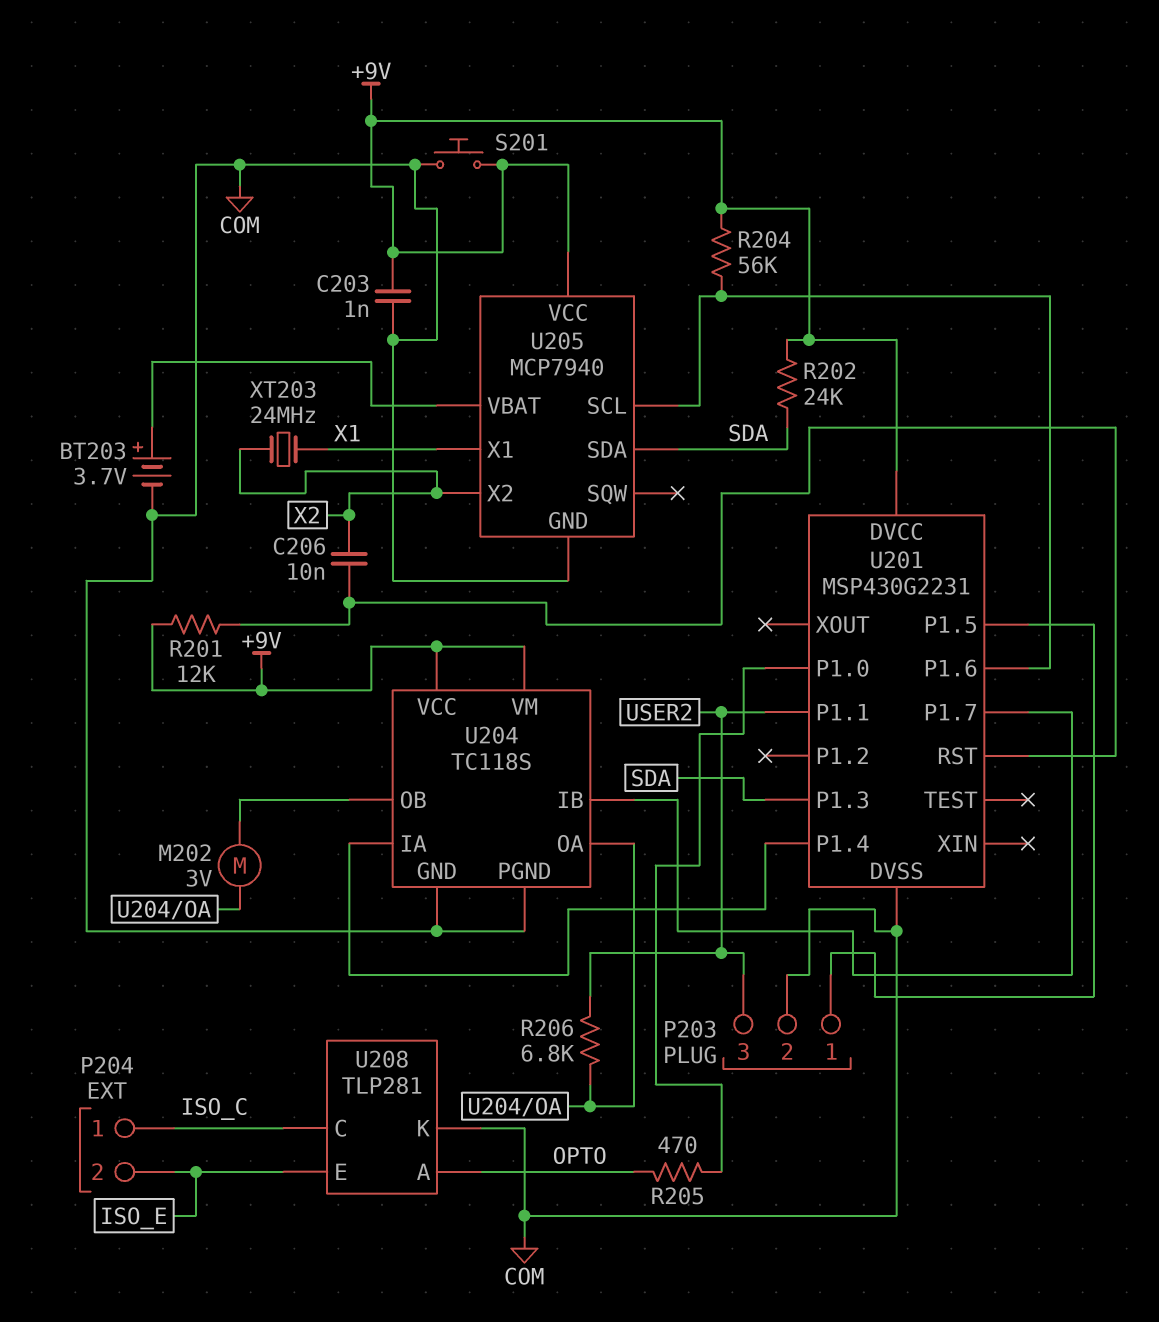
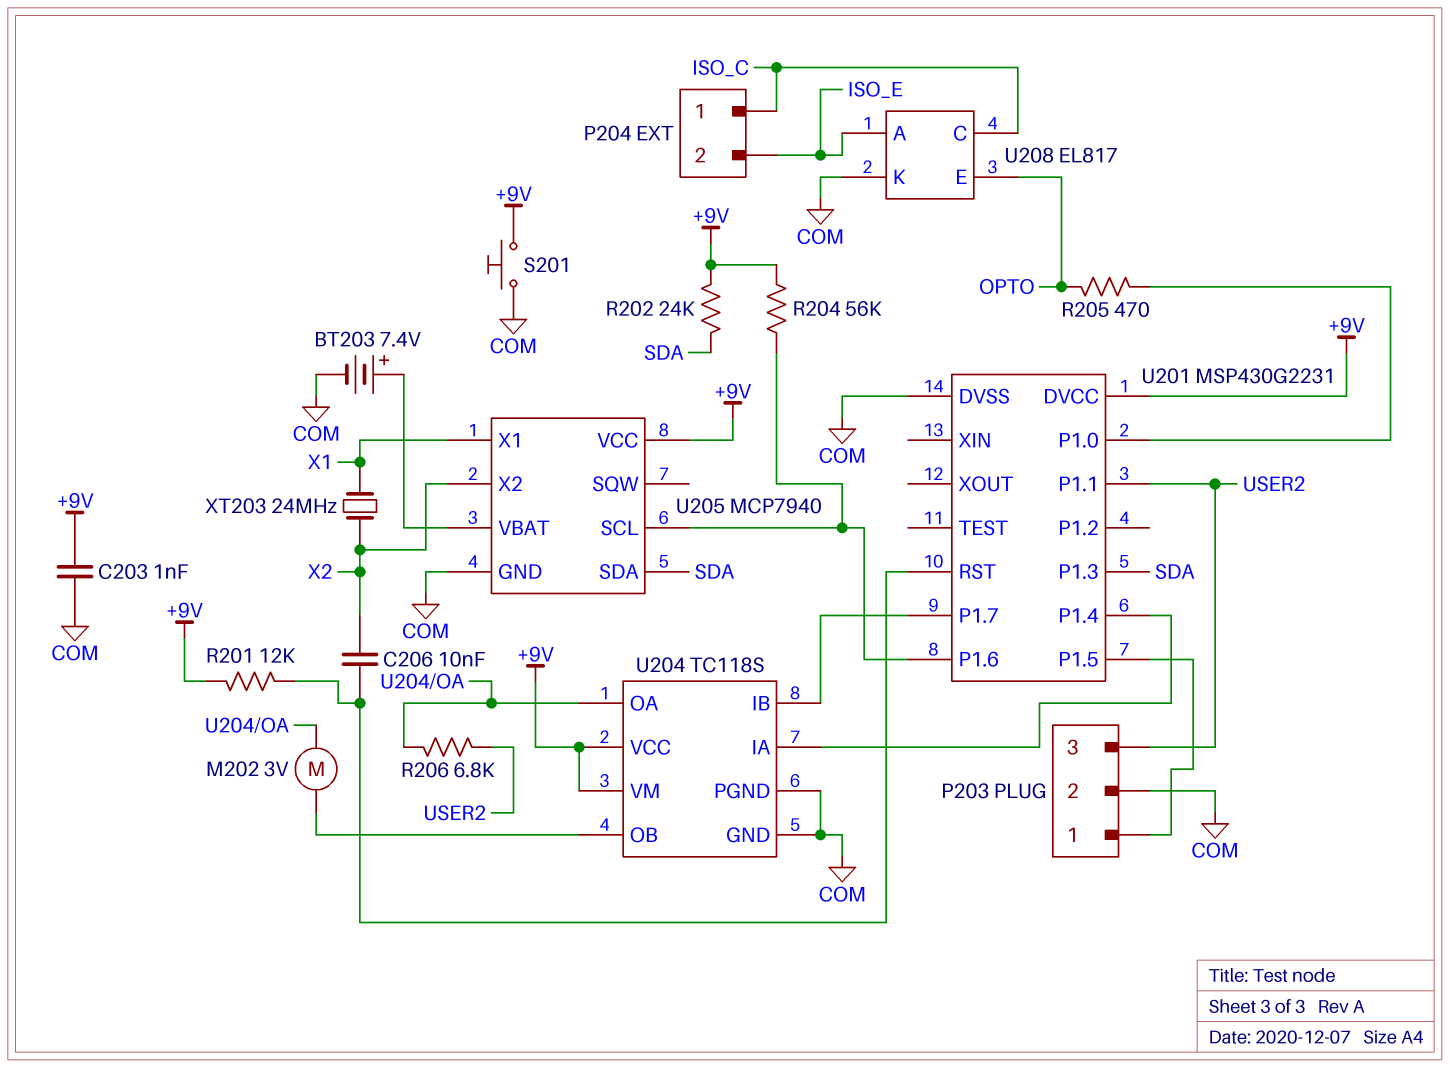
BT203: 3.7V (plus U205/VBAT, minus COM) -> 7.4V (plus U205/VBAT, minus COM)
U208: TLP281 -> EL817
U208 pin A: OPTO -> ISO_E
U208 pin E: ISO_E -> OPTO

